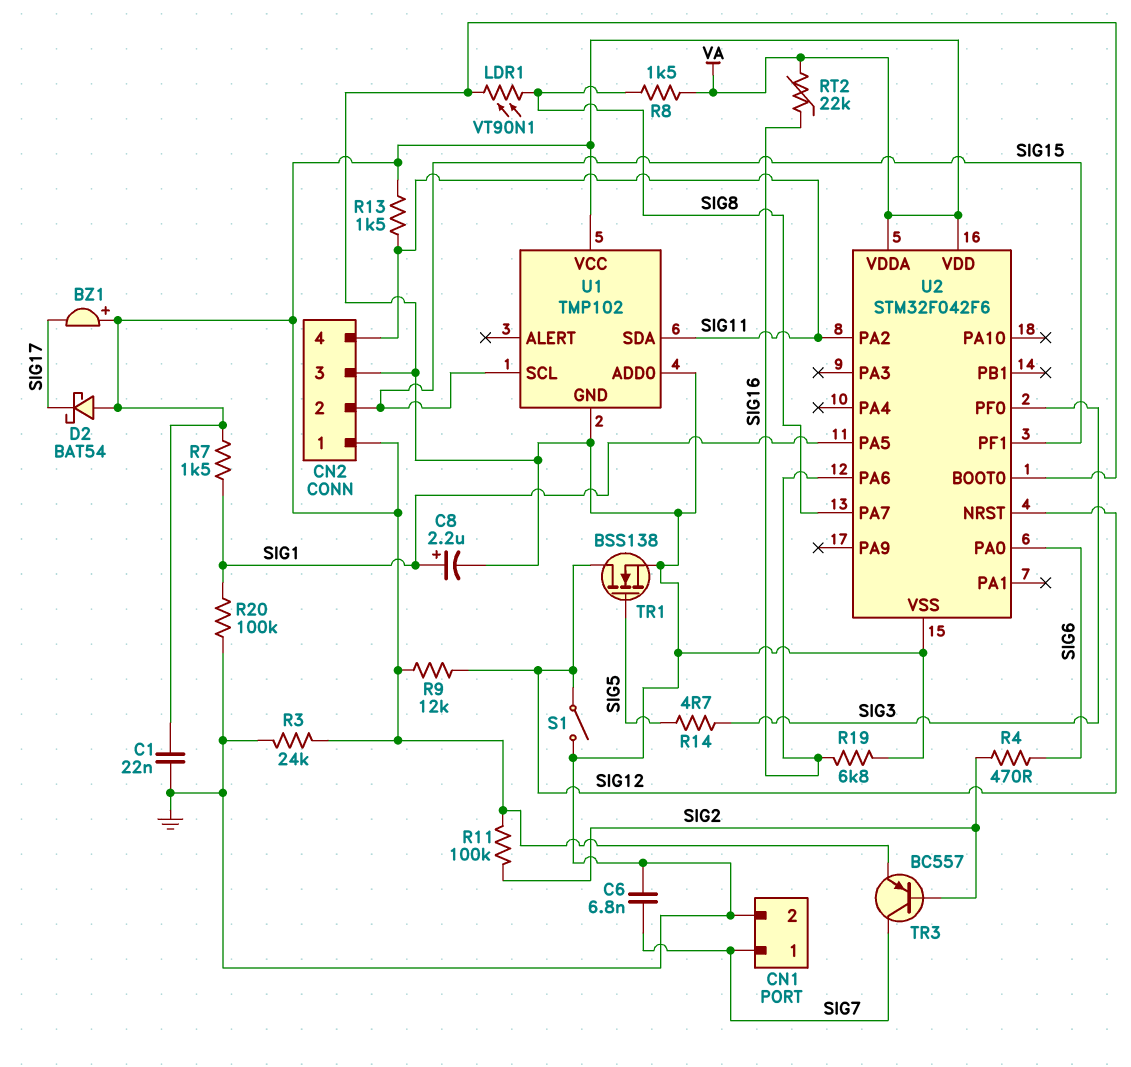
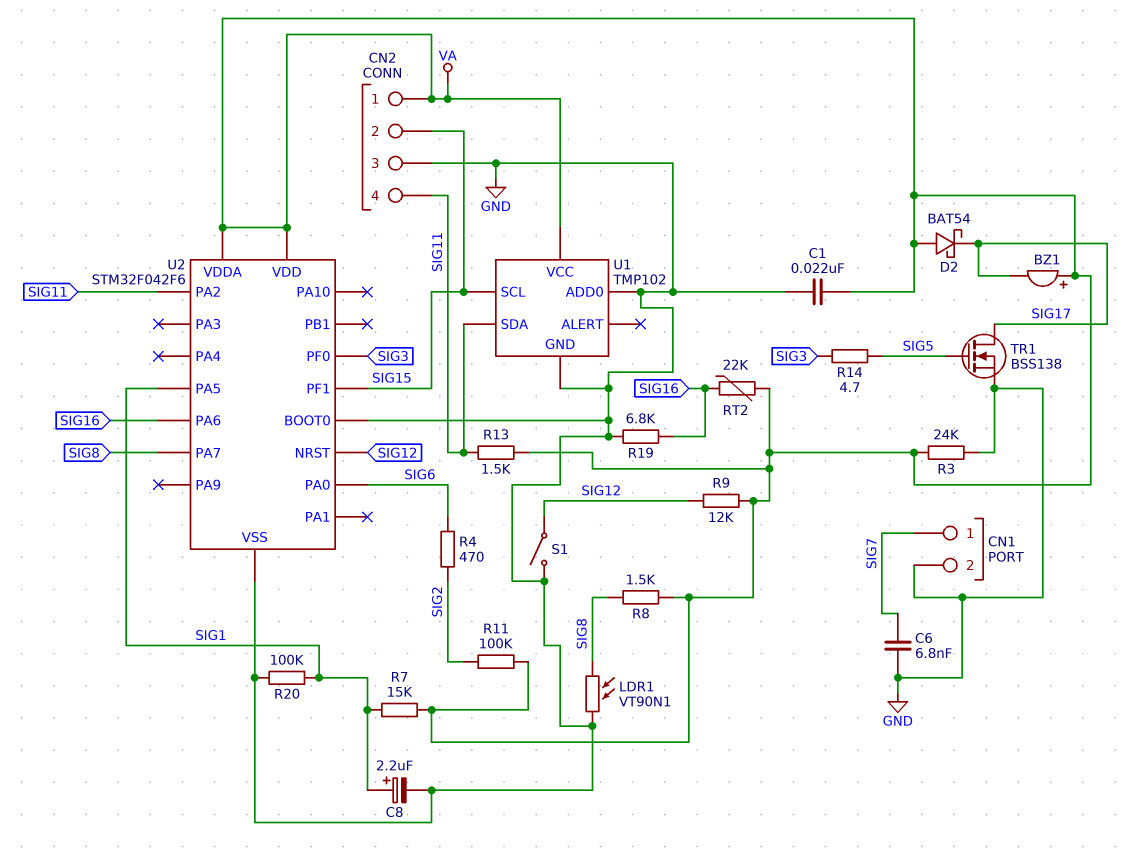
R7: 1.5k (SIG1, VA) -> 15k (SIG1, VA)
TR1: NMOS BSS138 (G SIG5, D SIG12, S GND) -> NMOS BSS138 (G SIG5, D SIG17, S GND)
TR3: PNP BC557 (B SIG2, C SIG7, E VA) -> none

